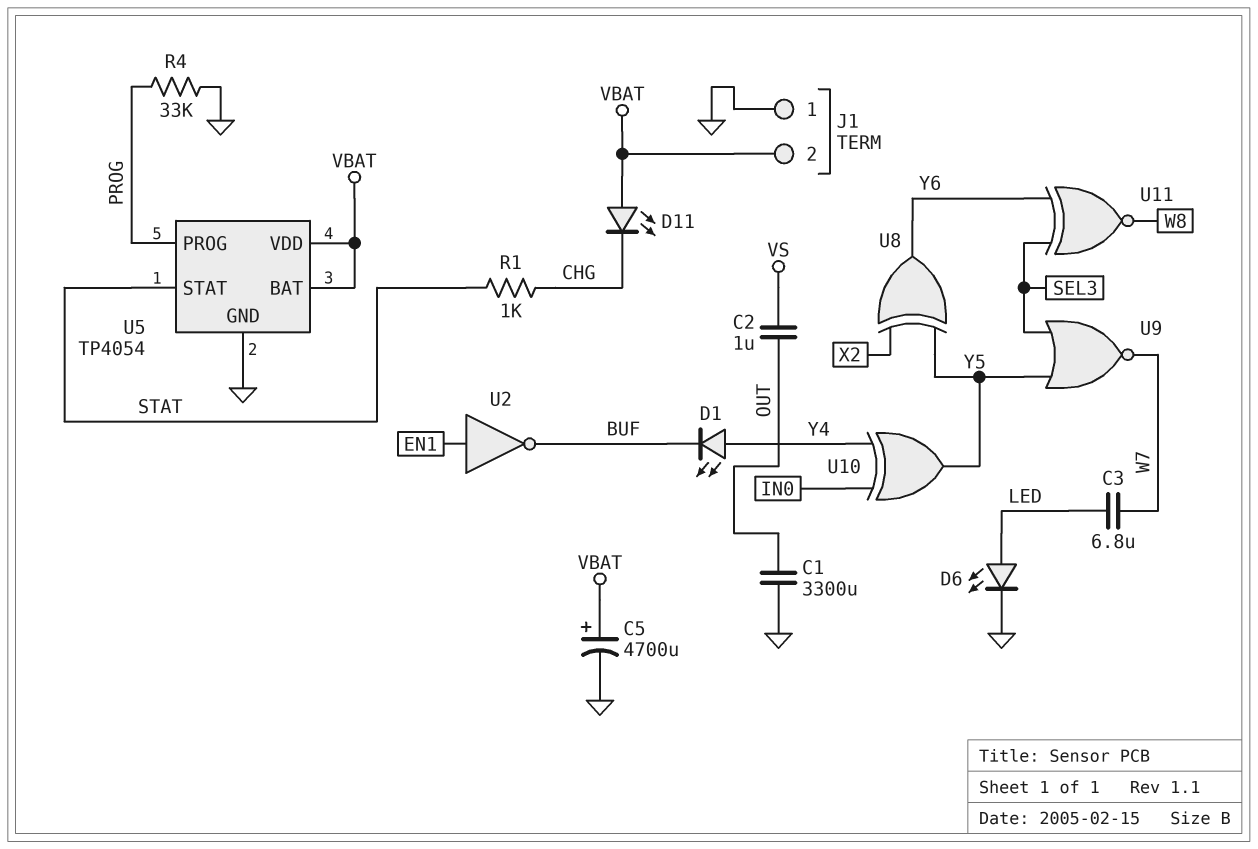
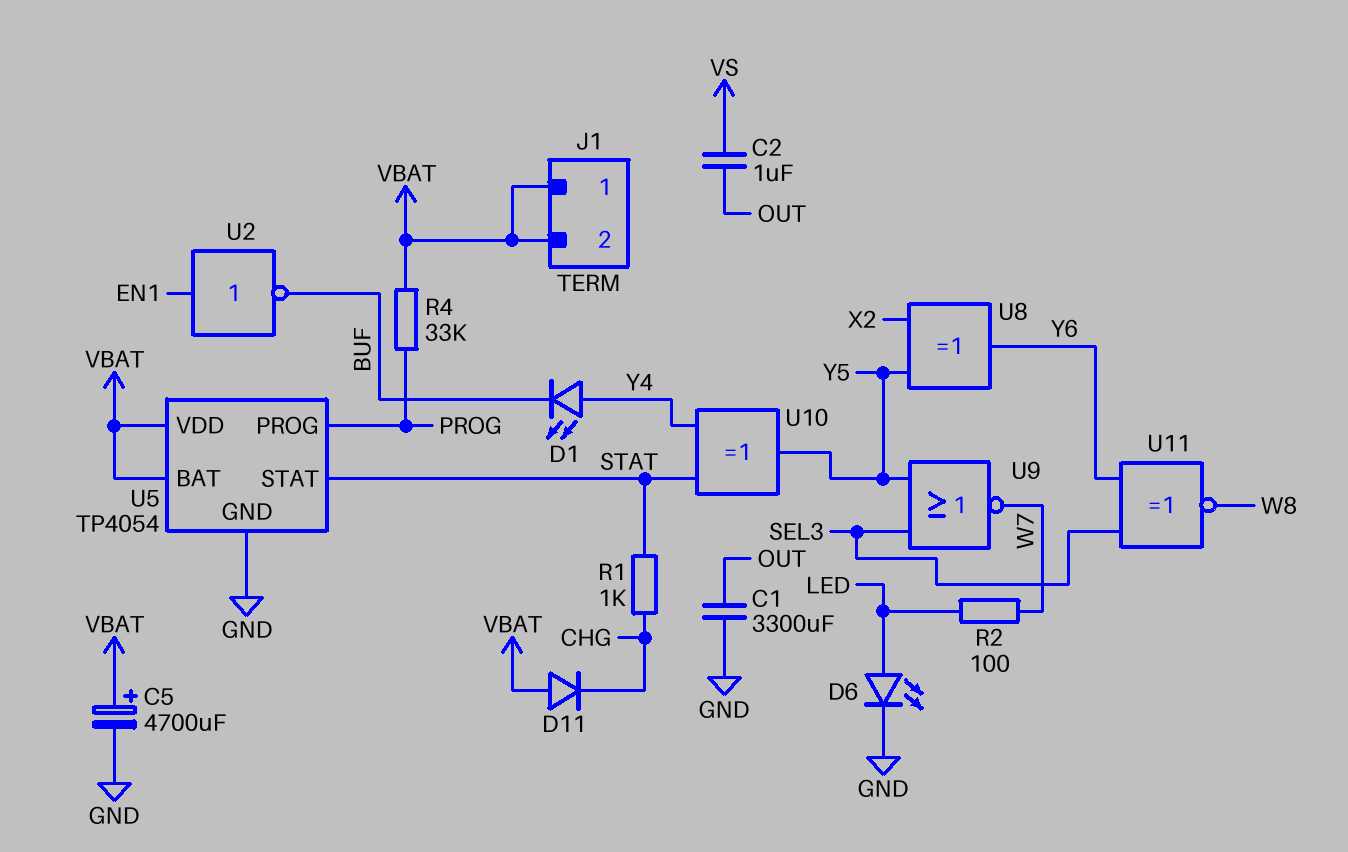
C3: 6.8uF (LED, W7) -> none
D11: LED (A VBAT, K CHG) -> diode (A VBAT, K CHG)
J1 pin 1: GND -> VBAT
R2: none -> 100 (LED, W7)
R4: 33k (GND, PROG) -> 33k (PROG, VBAT)
U10: XOR (in IN0, in Y4, out Y5) -> XOR (in STAT, in Y4, out Y5)

